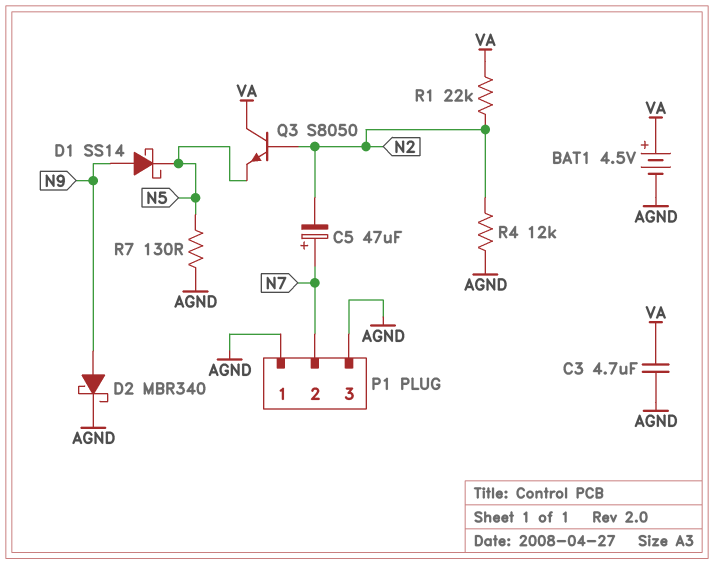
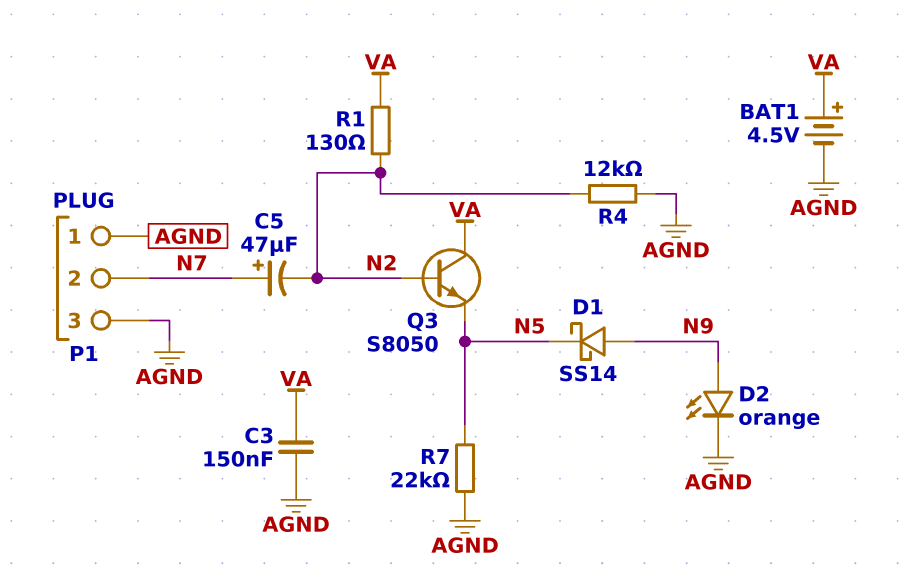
C3: 4.7uF (AGND, VA) -> 150nF (AGND, VA)
D2: schottky MBR340 (A N9, K AGND) -> LED orange (A N9, K AGND)
R1: 22k (N2, VA) -> 130 (N2, VA)
R7: 130 (AGND, N5) -> 22k (AGND, N5)

